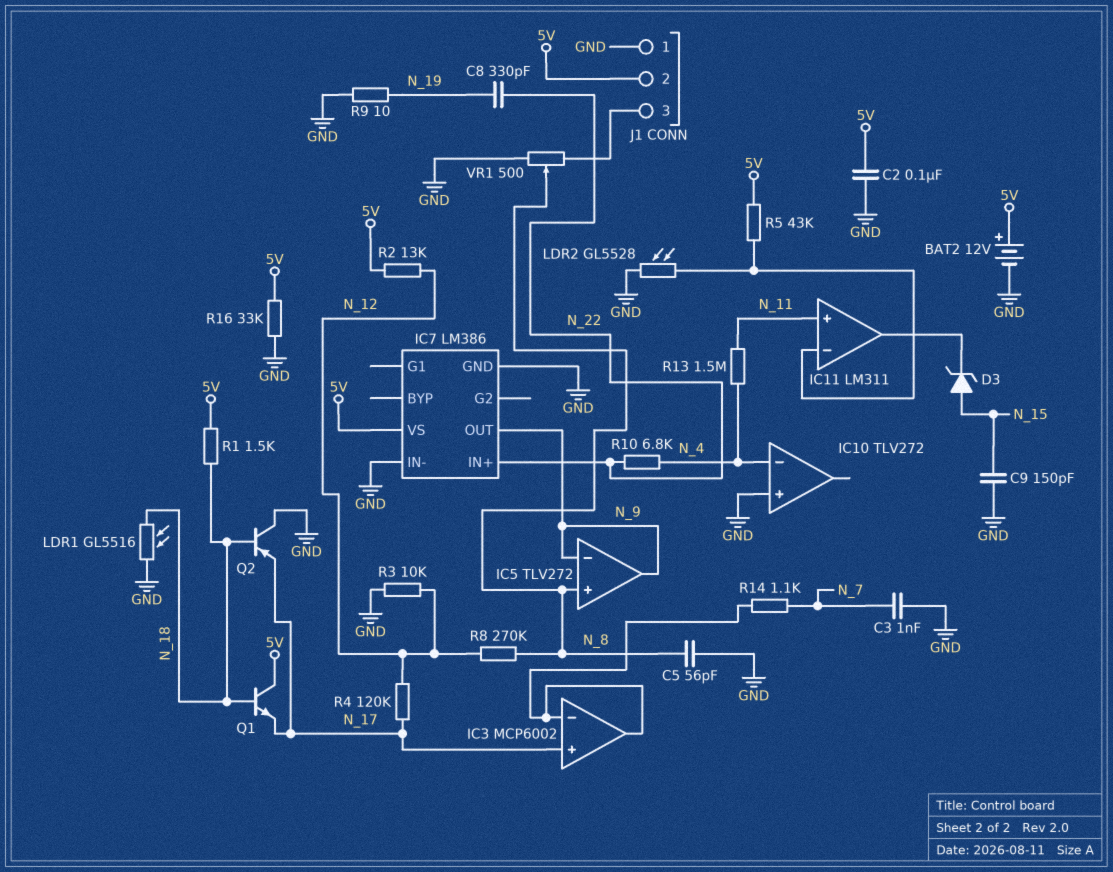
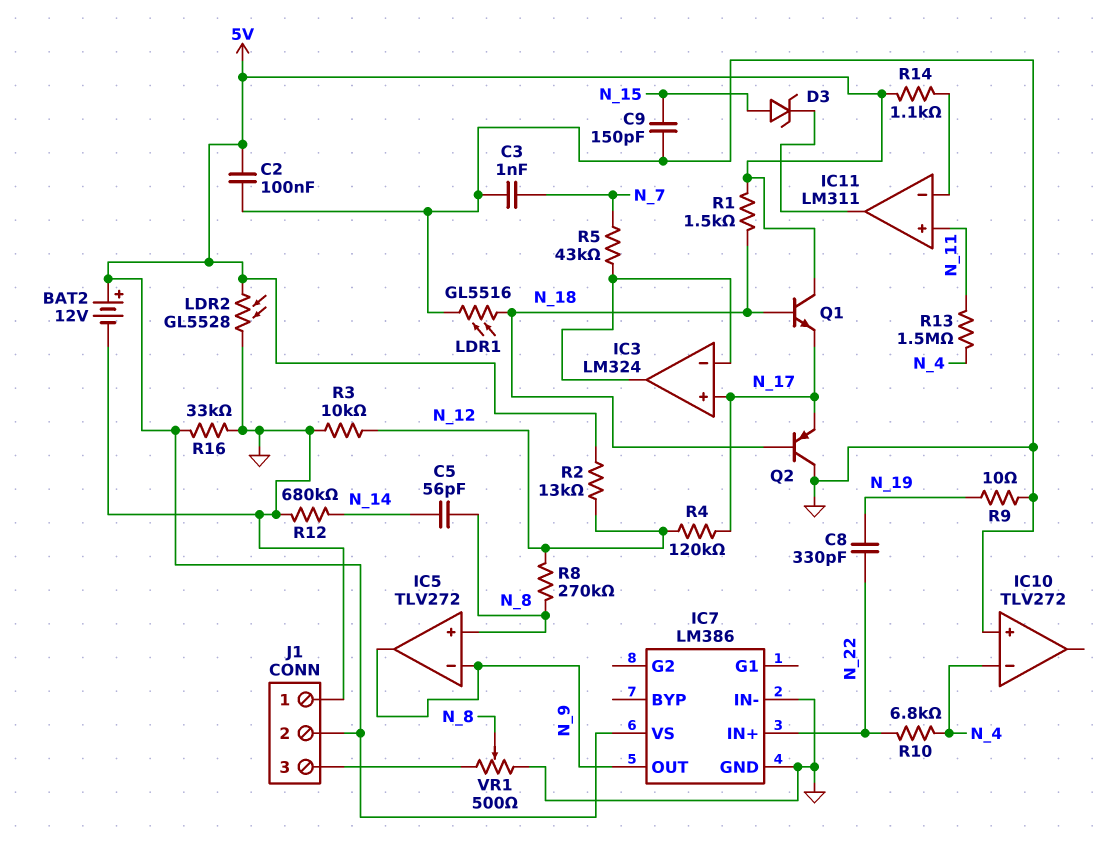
C5: 56pF (GND, N_8) -> 56pF (N_8, N_14)
IC3: MCP6002 -> LM324
LDR2: GL5528 (GND, IC11/in-) -> GL5528 (5V, GND)
R5: 43k (5V, IC11/in-) -> 43k (IC3/in-, N_7)
R12: none -> 680k (GND, N_14)
R14: 1.1k (IC3/in-, N_7) -> 1.1k (5V, IC11/in-)

